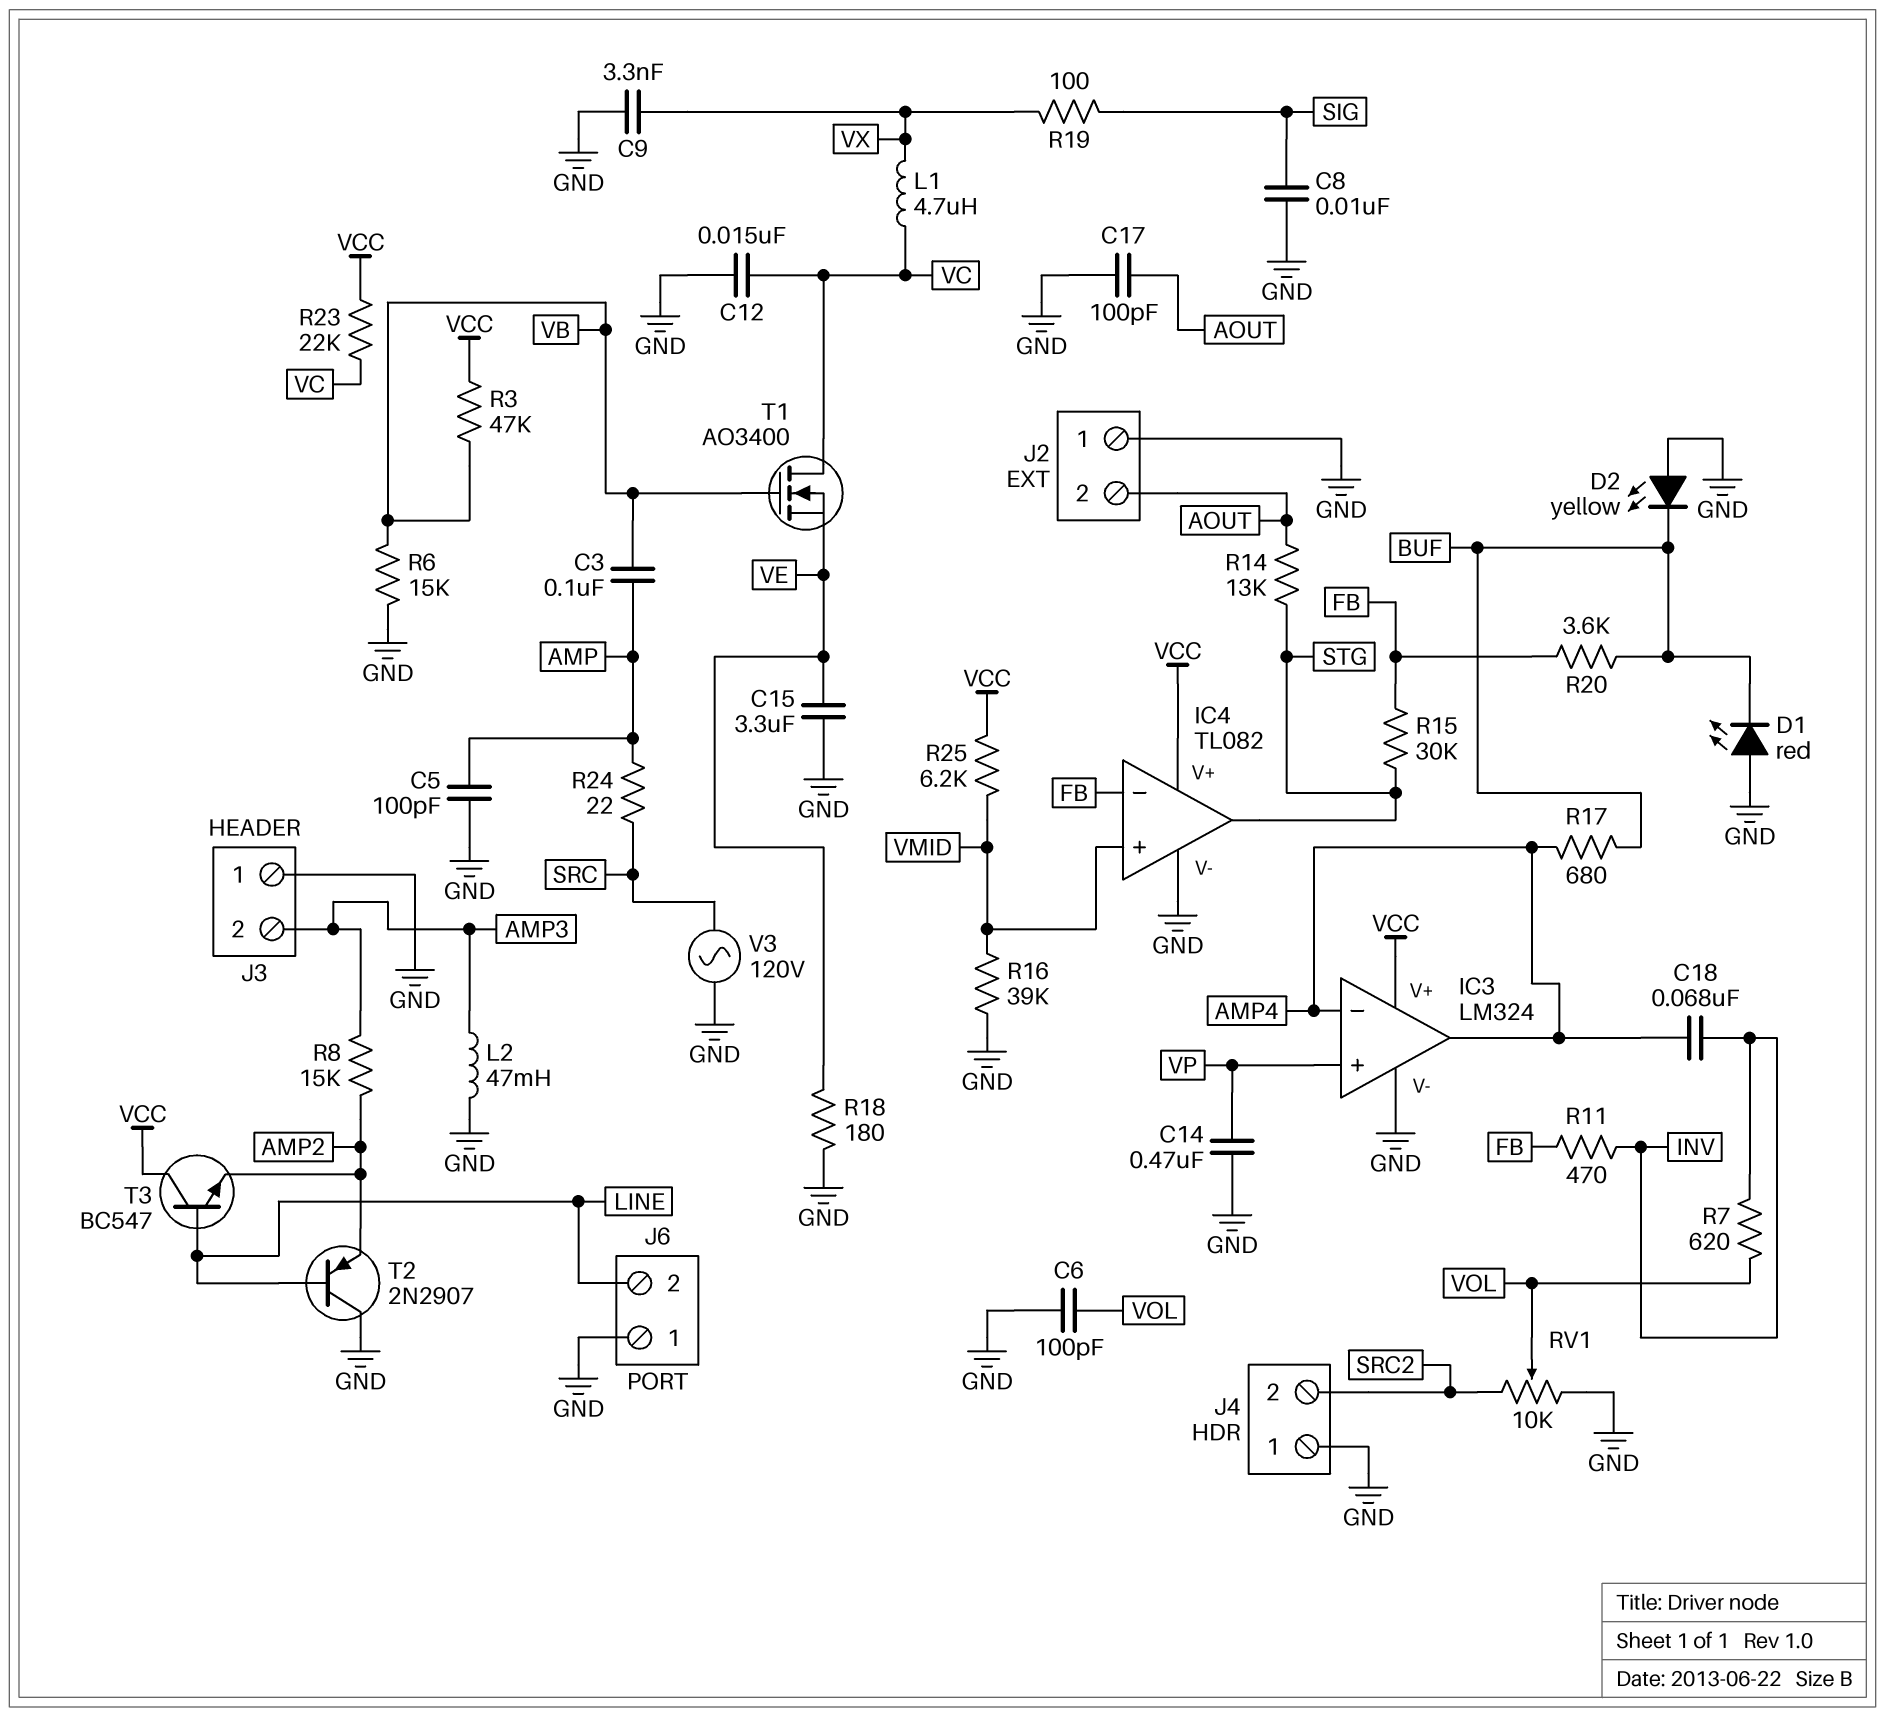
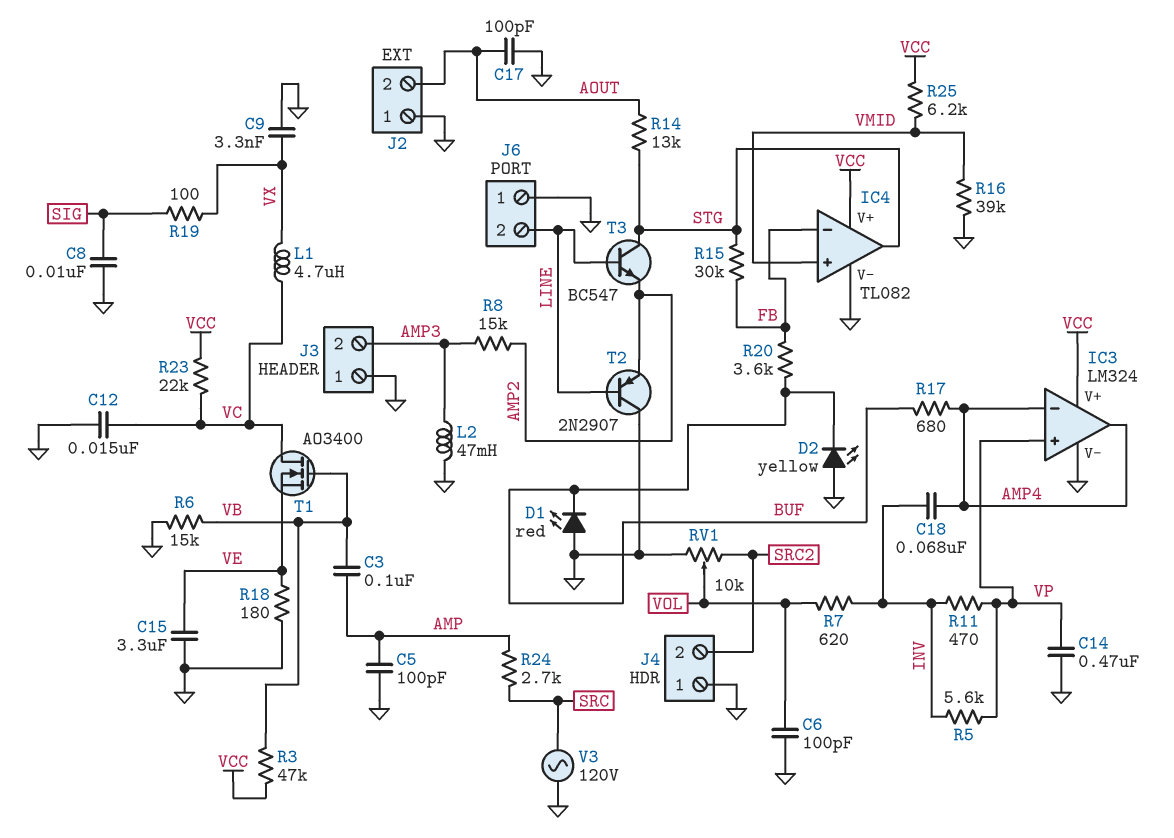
R5: none -> 5.6k (INV, VP)
R11: 470 (FB, INV) -> 470 (INV, VP)
R24: 22 (AMP, SRC) -> 2.7k (AMP, SRC)
T3: NPN BC547 (B LINE, C VCC, E AMP2) -> NPN BC547 (B LINE, C STG, E AMP2)

